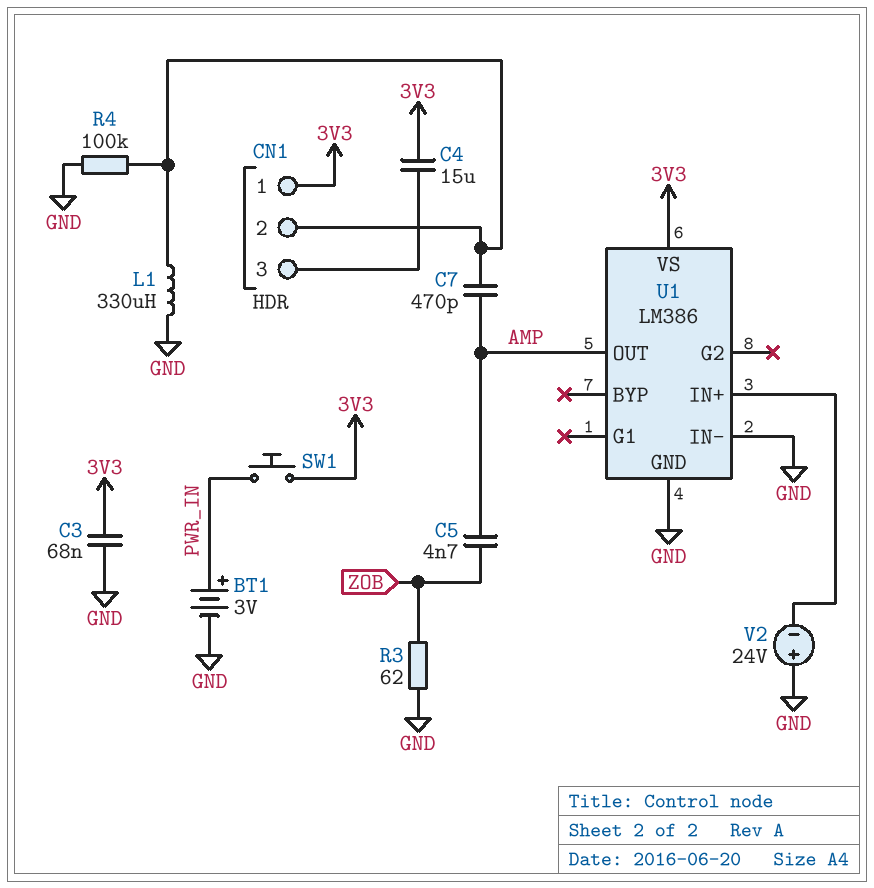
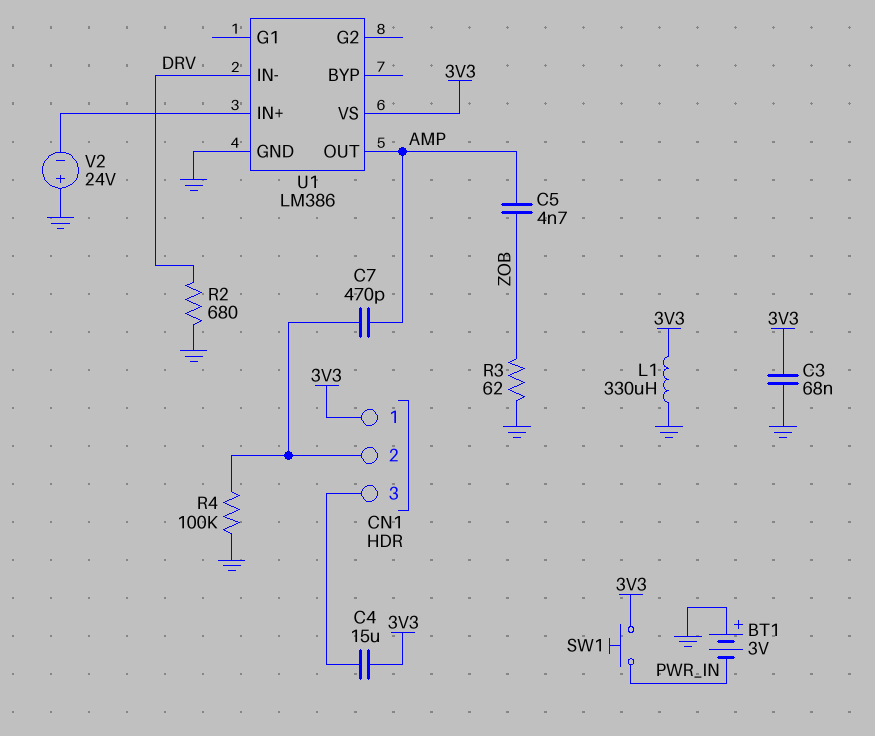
BT1: 3V (plus PWR_IN, minus GND) -> 3V (plus GND, minus PWR_IN)
L1: 330uH (CN1/2, GND) -> 330uH (3V3, GND)
R2: none -> 680 (DRV, GND)
U1 pin IN-: GND -> DRV

